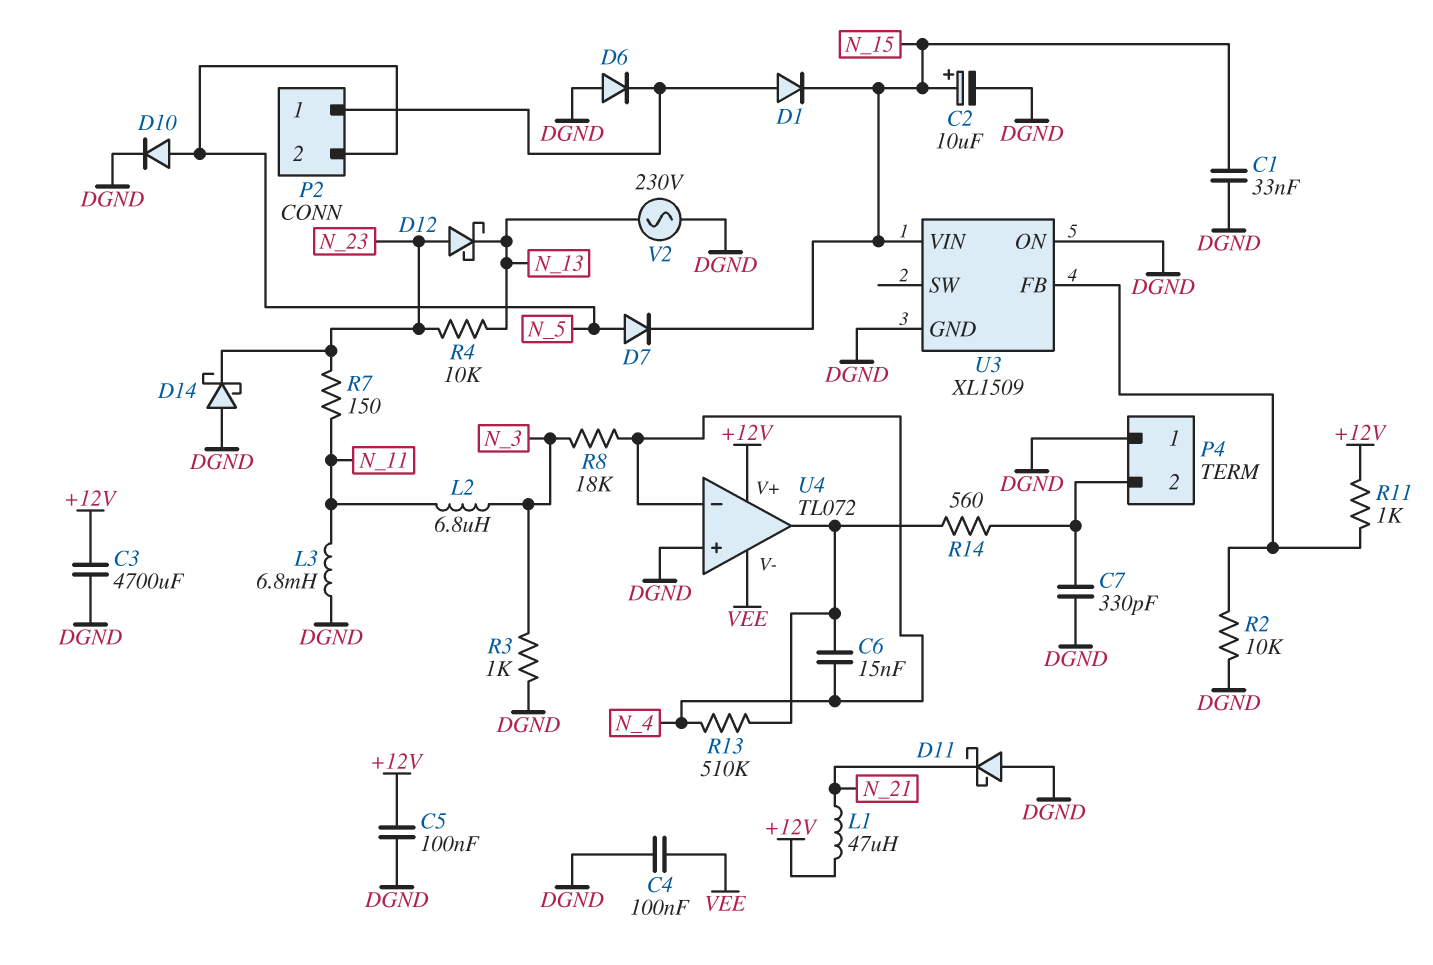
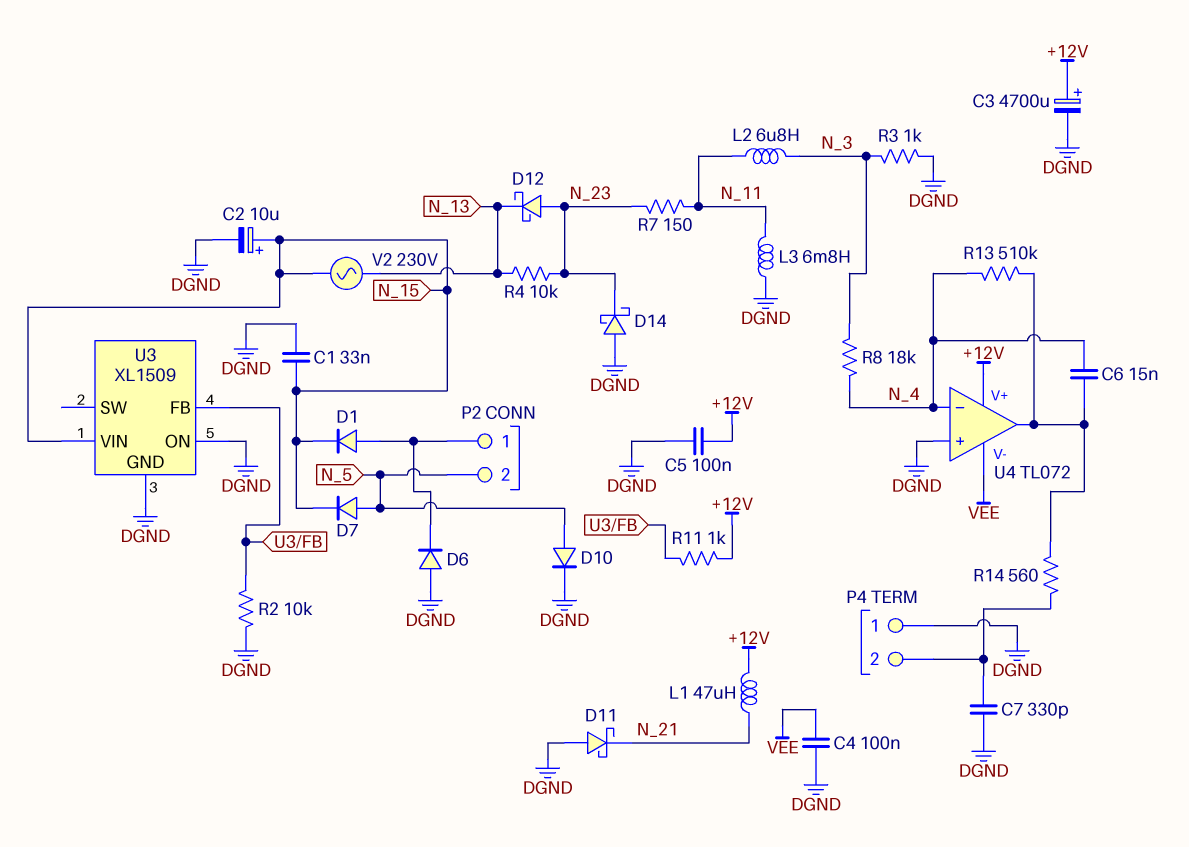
C3: 4700uF (+12V, DGND) -> 4700uF (plus +12V, minus DGND)
V2: AC 230V (DGND, N_13) -> AC 230V (N_13, N_15)

